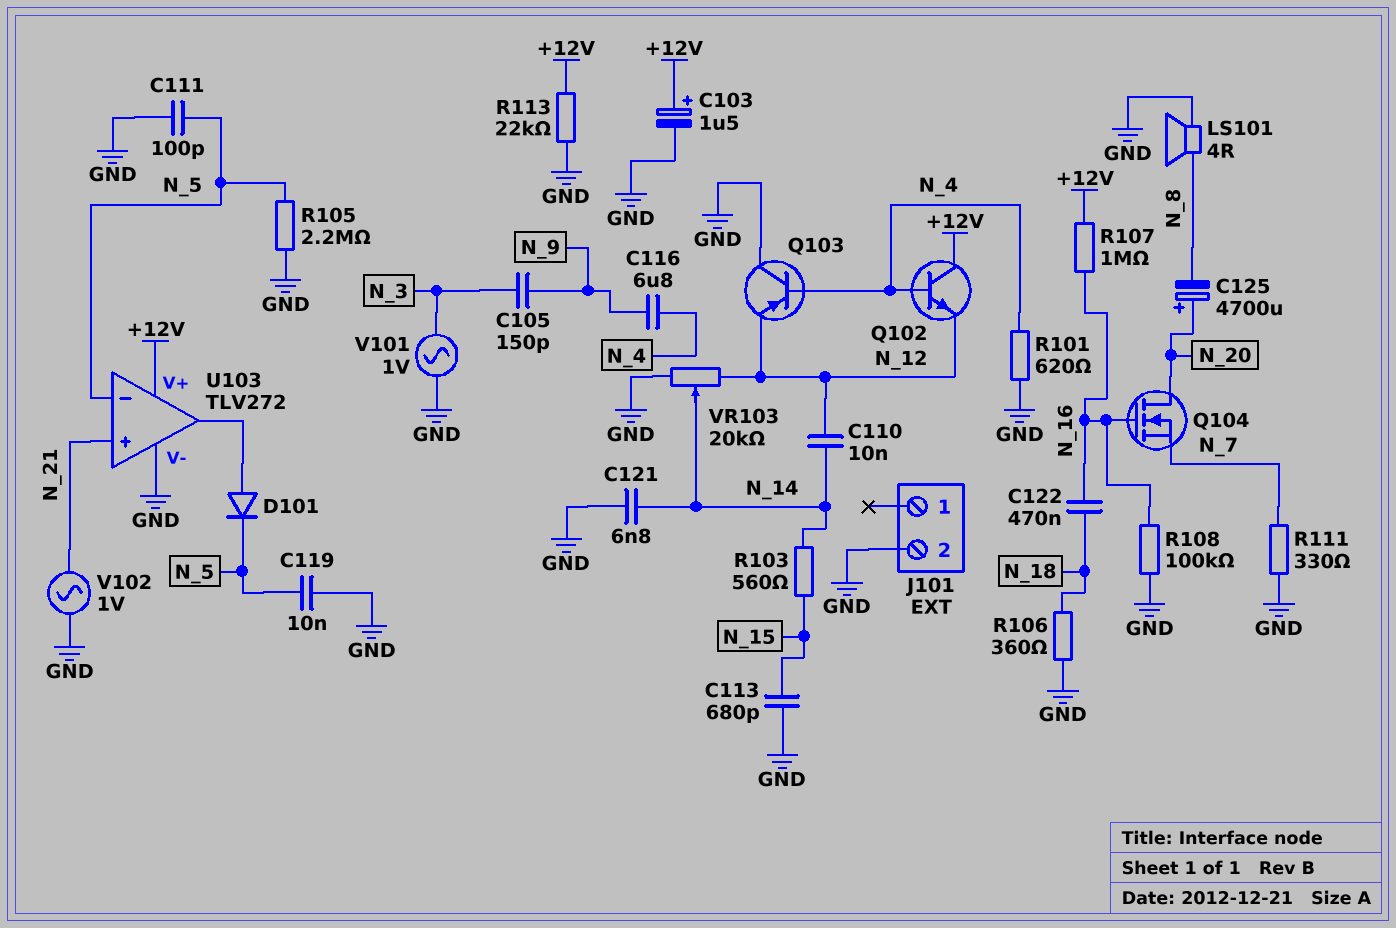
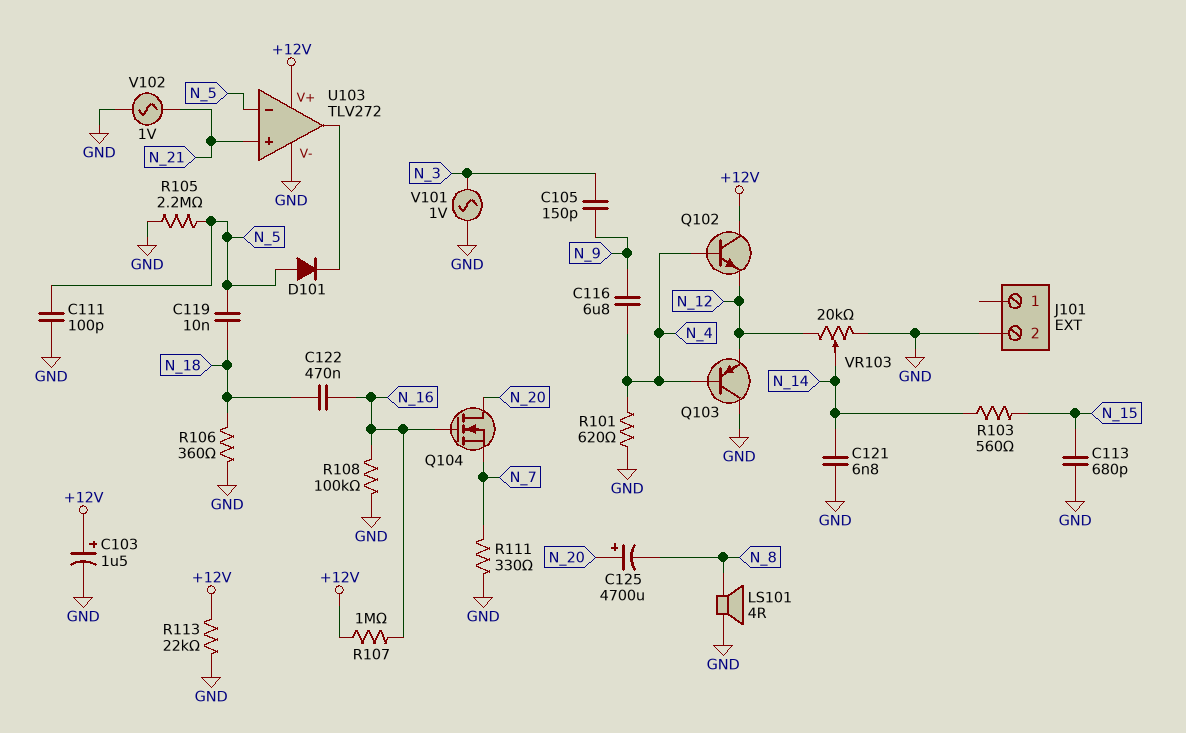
C110: 10nF (N_12, N_14) -> none
C119: 10nF (GND, N_5) -> 10nF (N_5, N_18)
D101: diode (A U103/out, K N_5) -> diode (A N_5, K U103/out)

